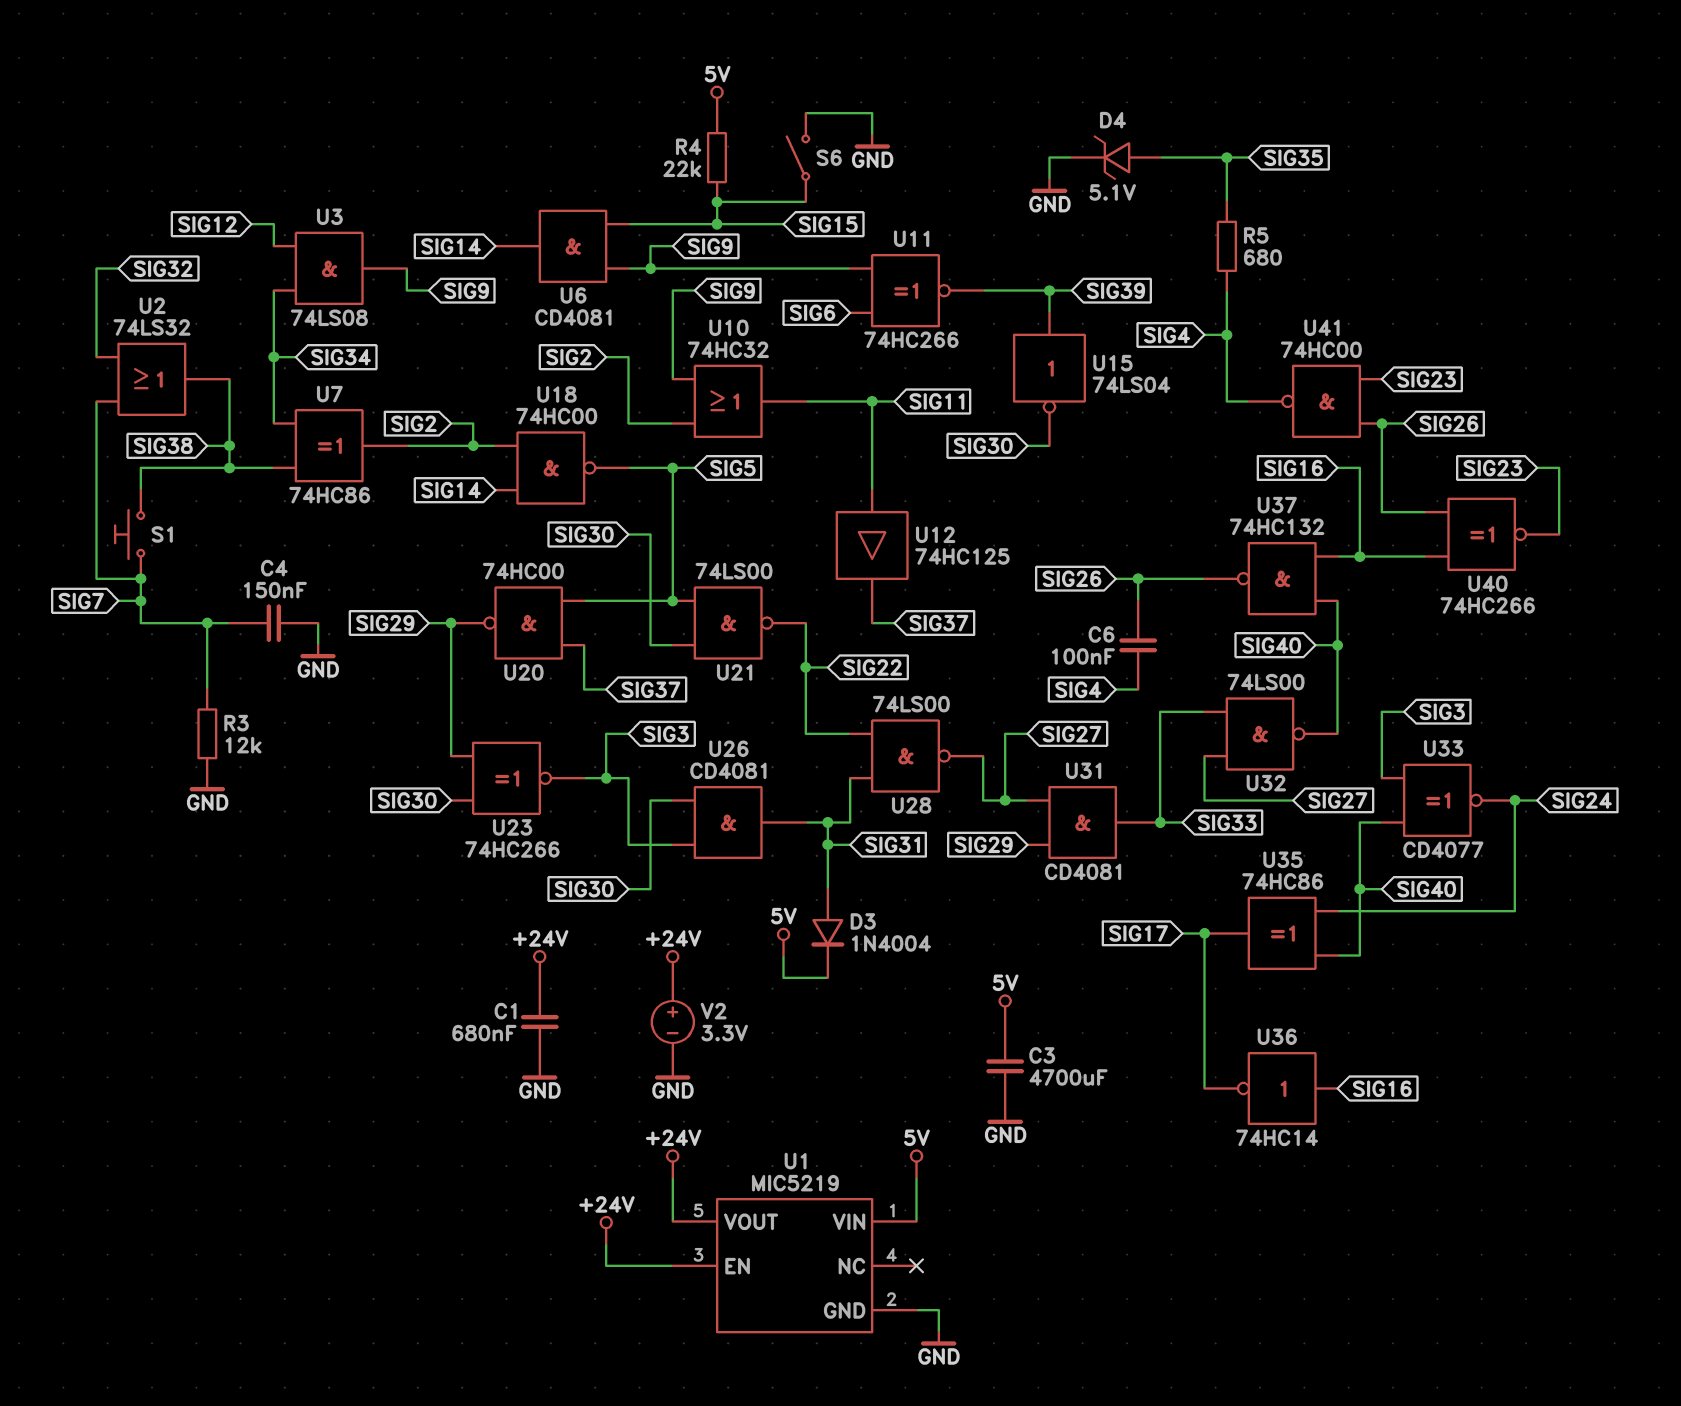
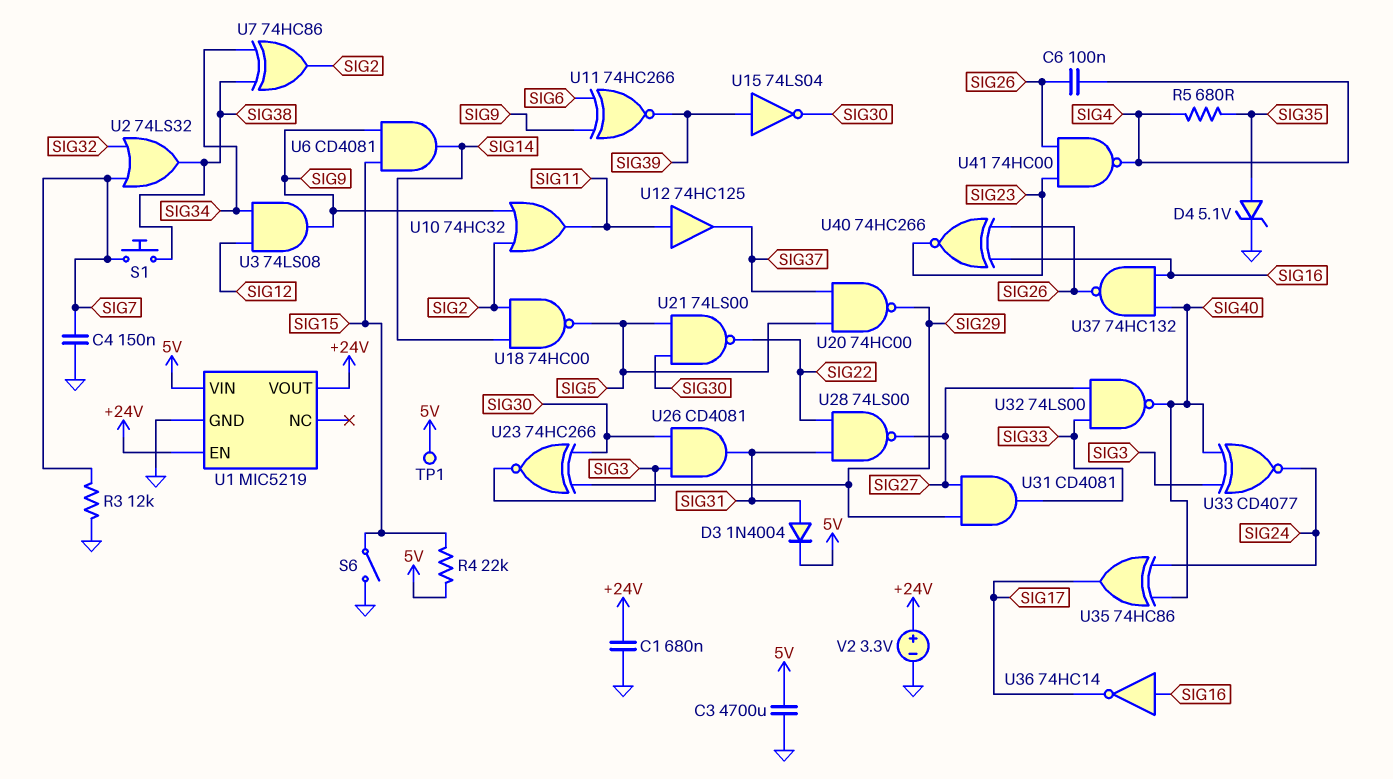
TP1: none -> test point (5V)

